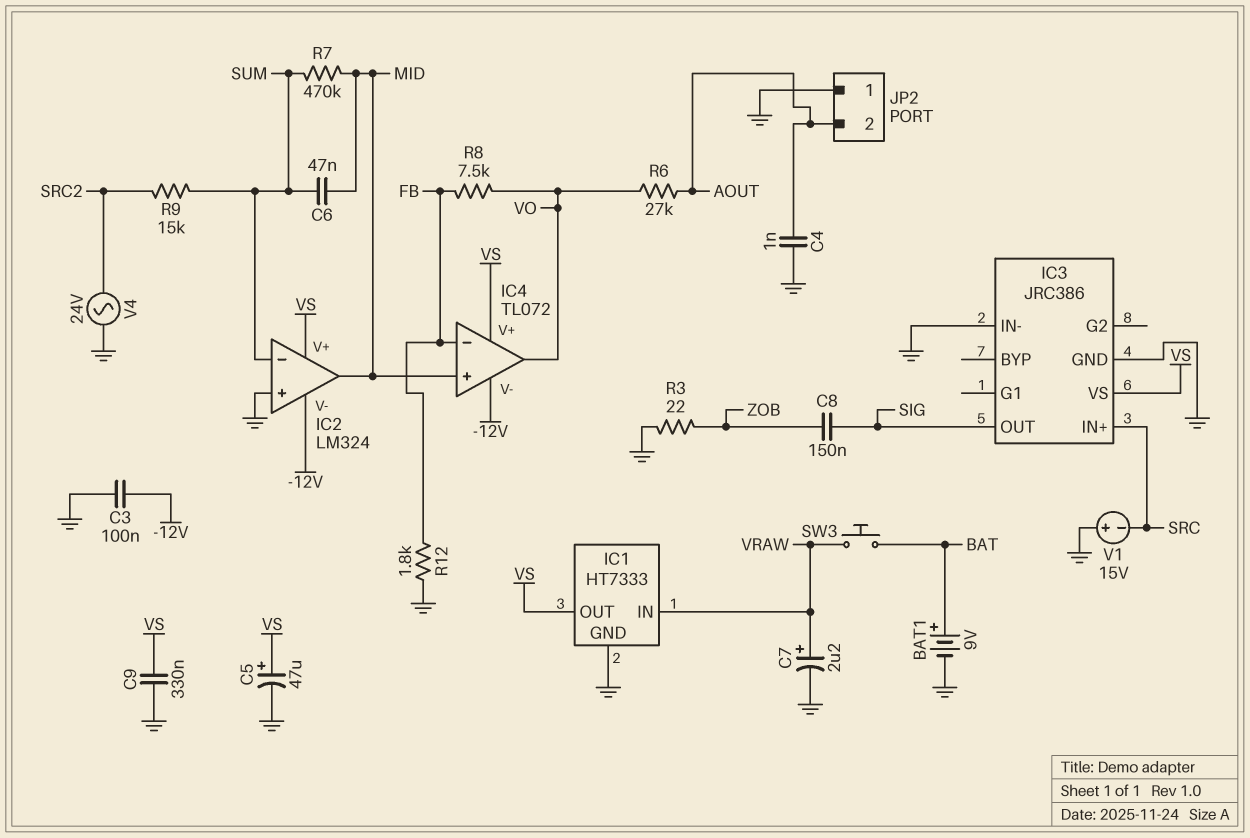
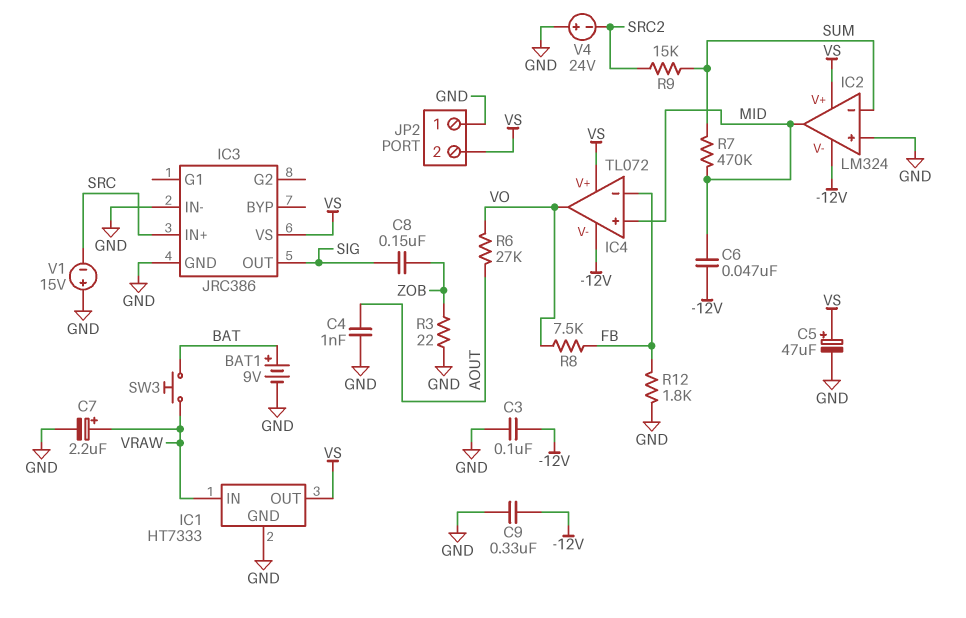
C6: 47nF (MID, SUM) -> 47nF (-12V, MID)
C9: 330nF (GND, VS) -> 330nF (-12V, GND)
JP2 pin 2: AOUT -> VS
V4: AC 24V (GND, SRC2) -> 24V (plus GND, minus SRC2)

